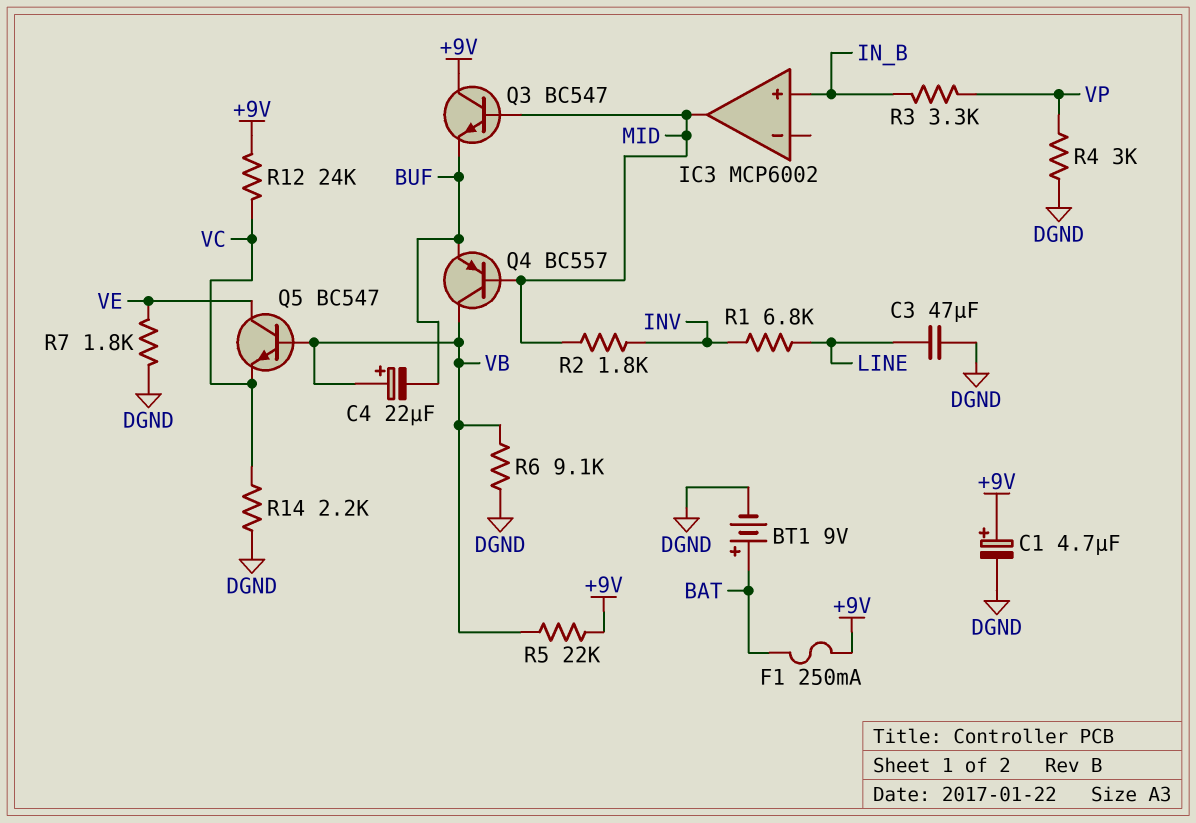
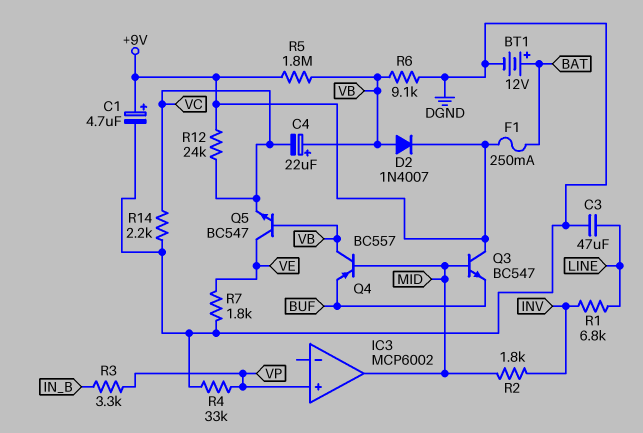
BT1: 9V (plus BAT, minus DGND) -> 12V (plus BAT, minus DGND)
C4: 22uF (plus VB, minus BUF) -> 22uF (plus VB, minus VC)
D2: none -> diode 1N4007 (A VB, K +9V)
IC3 pin in+: IN_B -> VP
R4: 3k (DGND, VP) -> 33k (DGND, VP)
R5: 22k (+9V, VB) -> 1.8M (+9V, VB)

